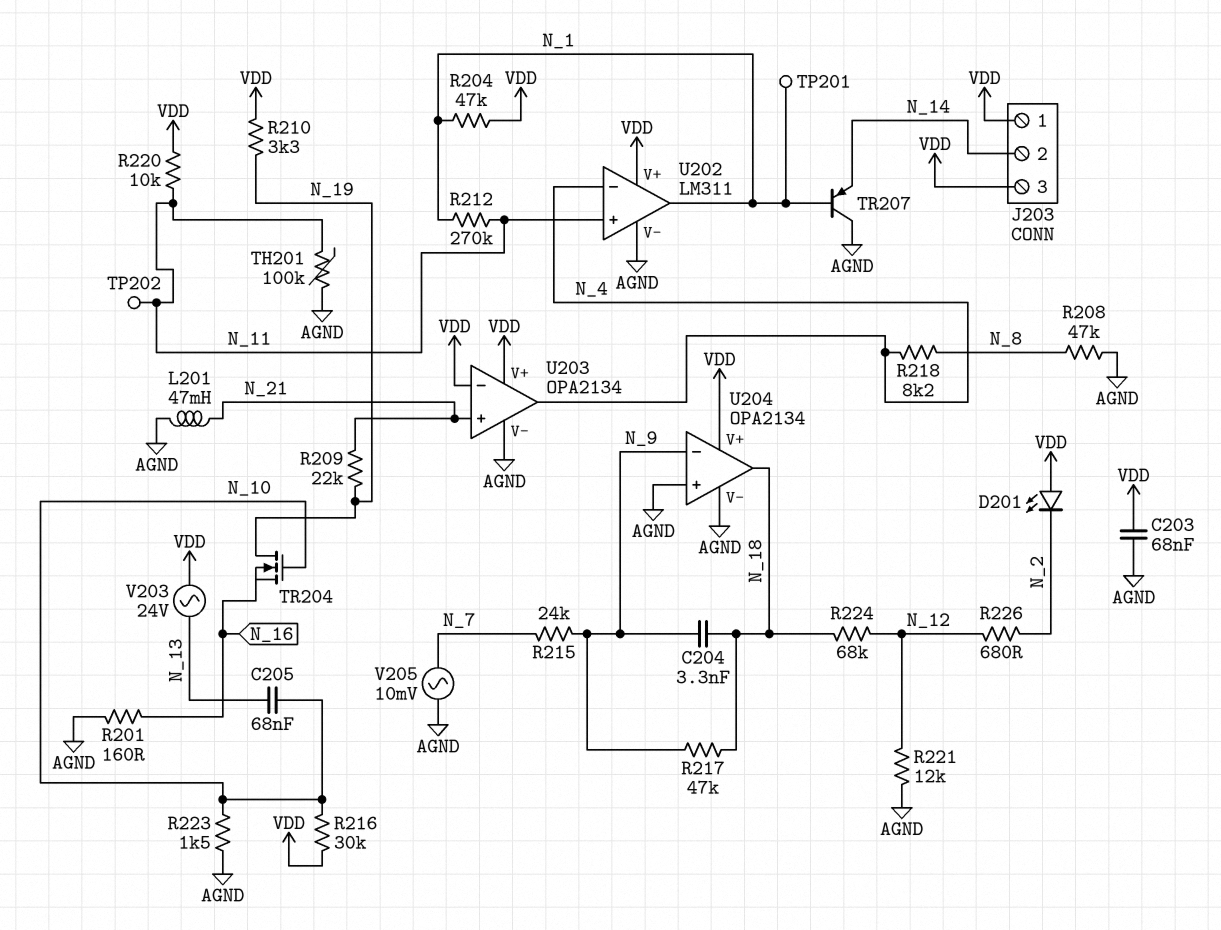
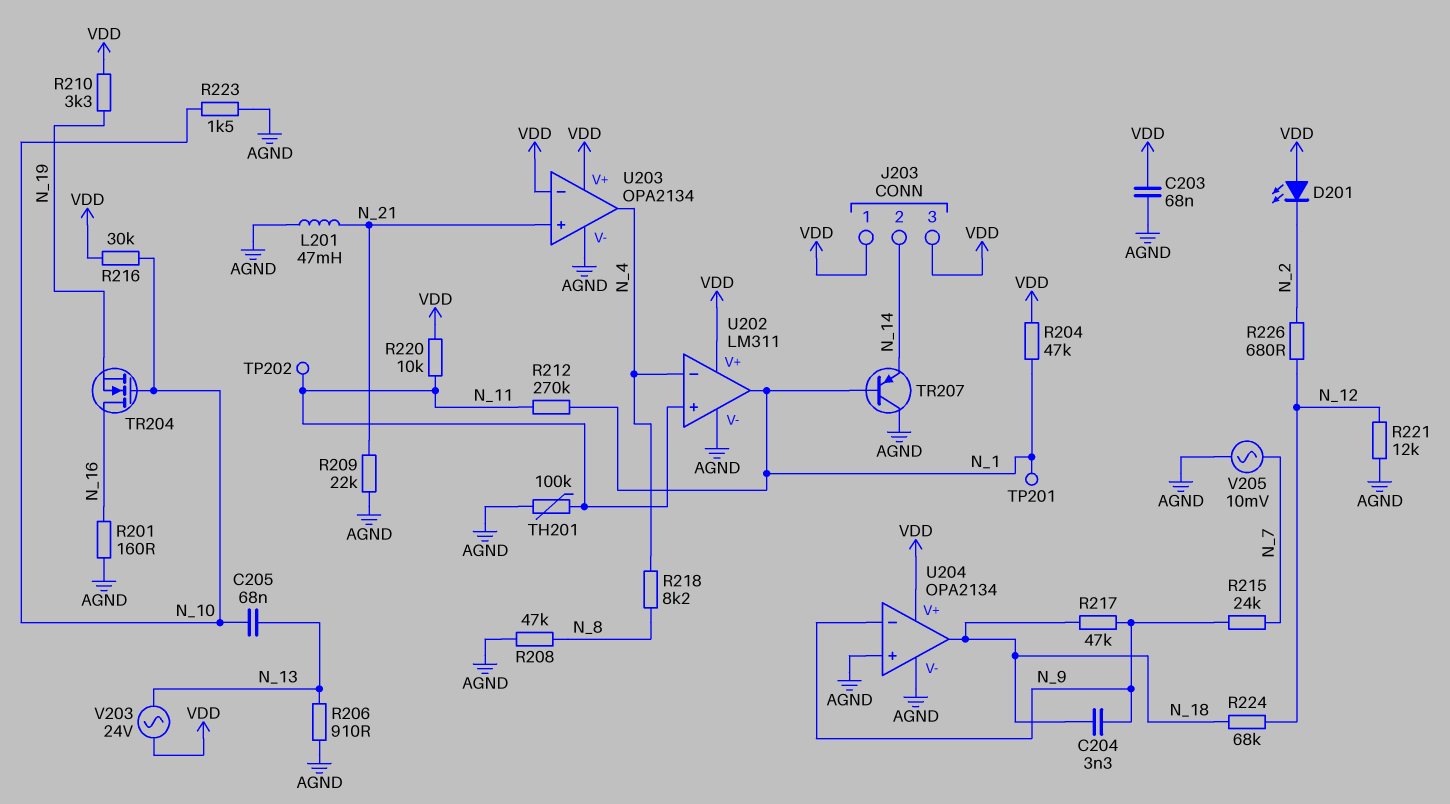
R206: none -> 910 (AGND, N_13)
R209: 22k (N_19, N_21) -> 22k (AGND, N_21)
TR204: NMOS (G N_10, D N_19, S N_16) -> NMOS (G N_10, D N_16, S N_19)

